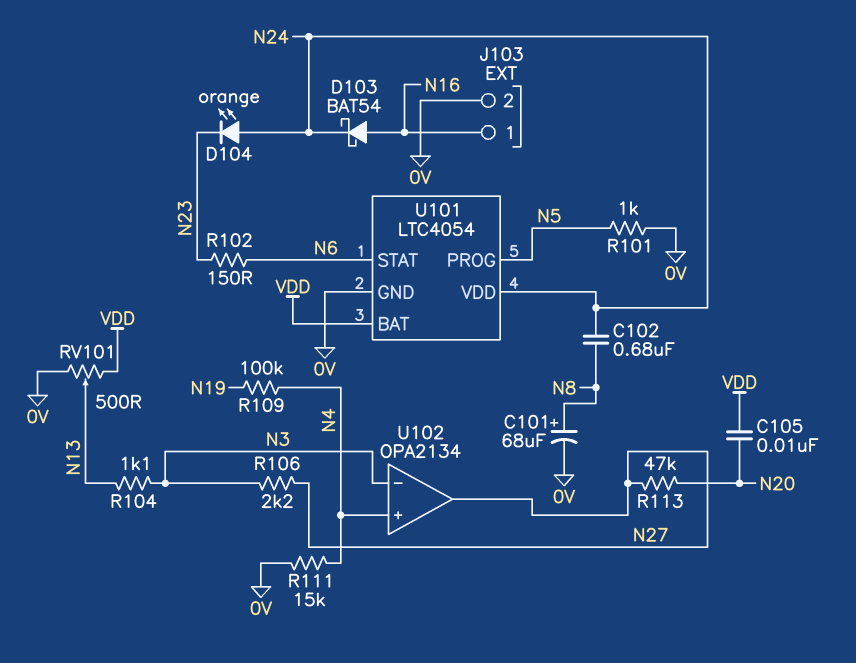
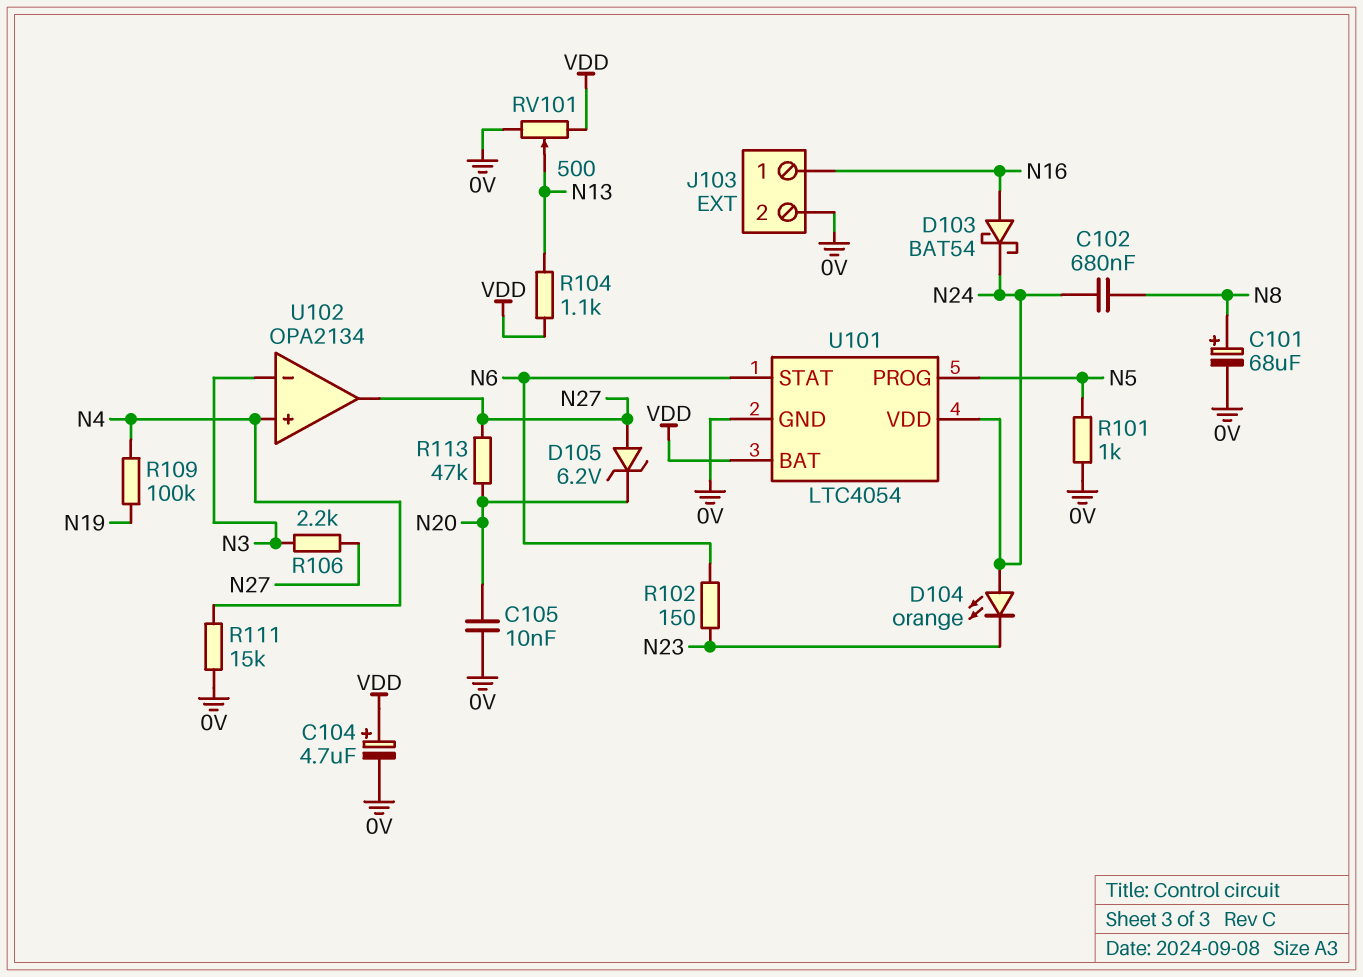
C104: none -> 4.7uF (plus VDD, minus 0V)
C105: 10nF (N20, VDD) -> 10nF (0V, N20)
D105: none -> zener 6.2V (A N27, K N20)
R104: 1.1k (N3, N13) -> 1.1k (N13, VDD)

